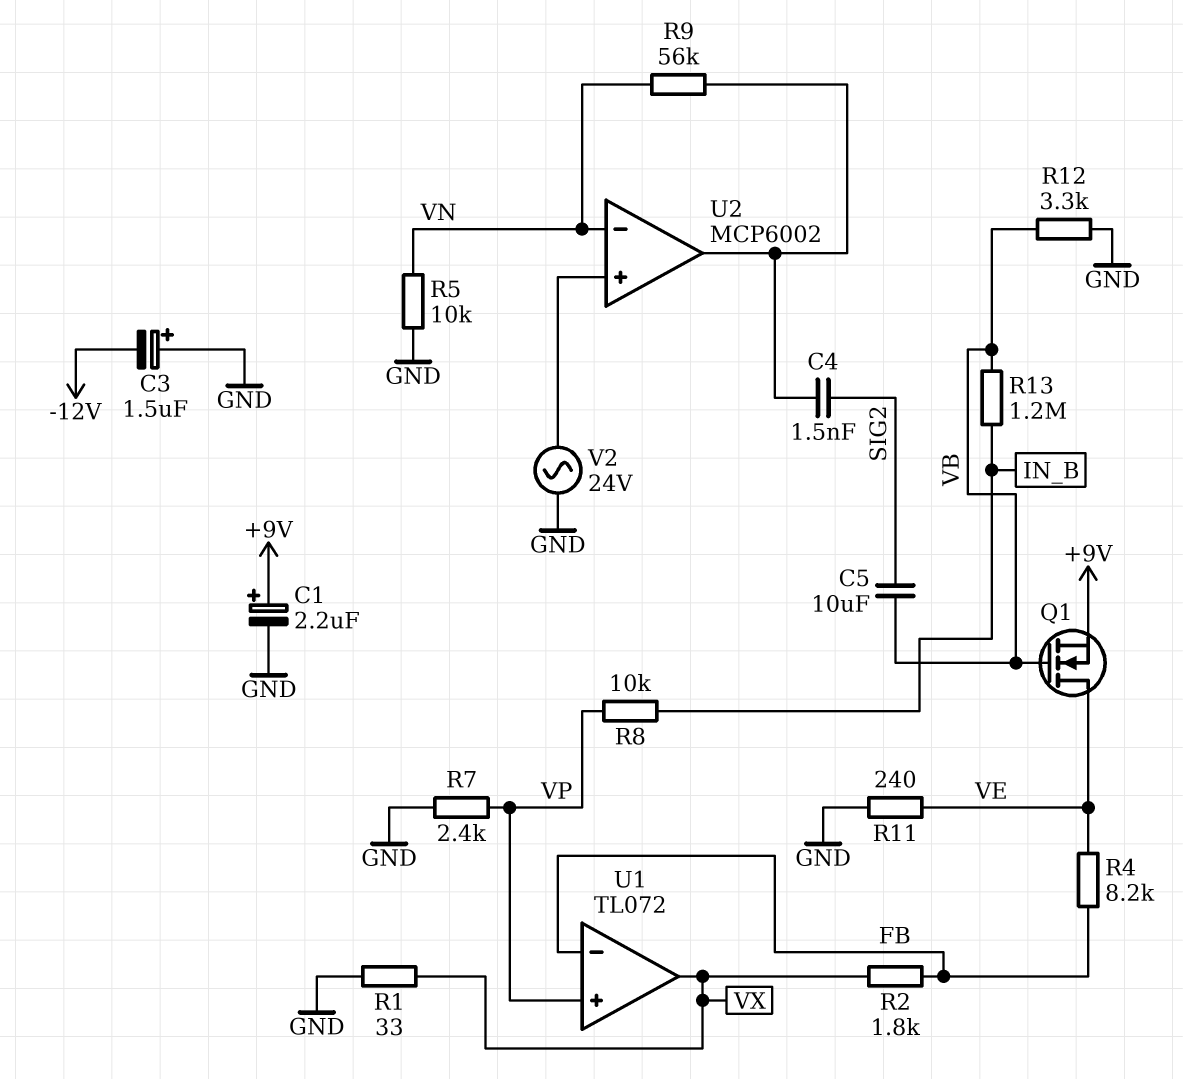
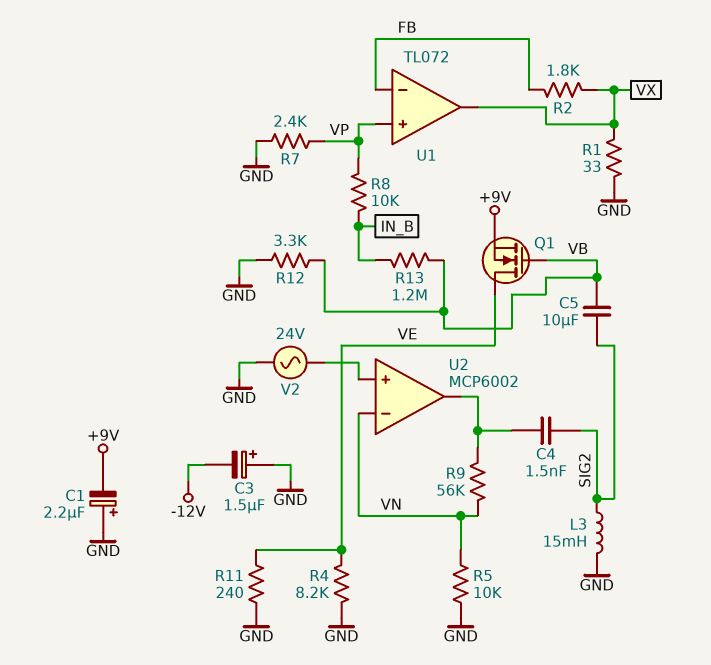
C1: 2.2uF (plus +9V, minus GND) -> 2.2uF (plus GND, minus +9V)
L3: none -> 15mH (GND, SIG2)
R4: 8.2k (FB, VE) -> 8.2k (GND, VE)

